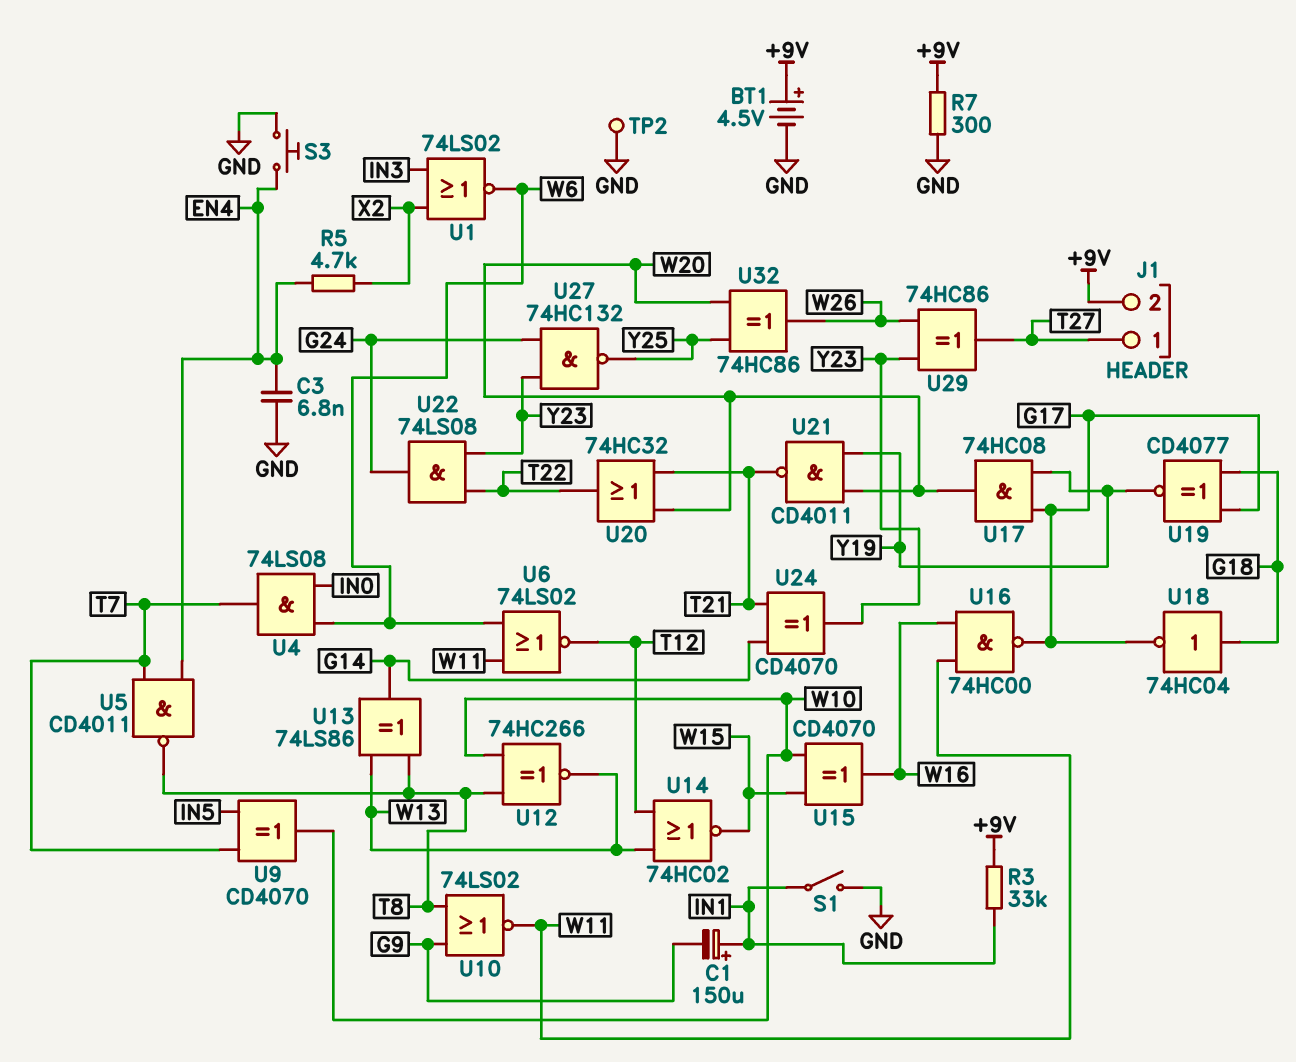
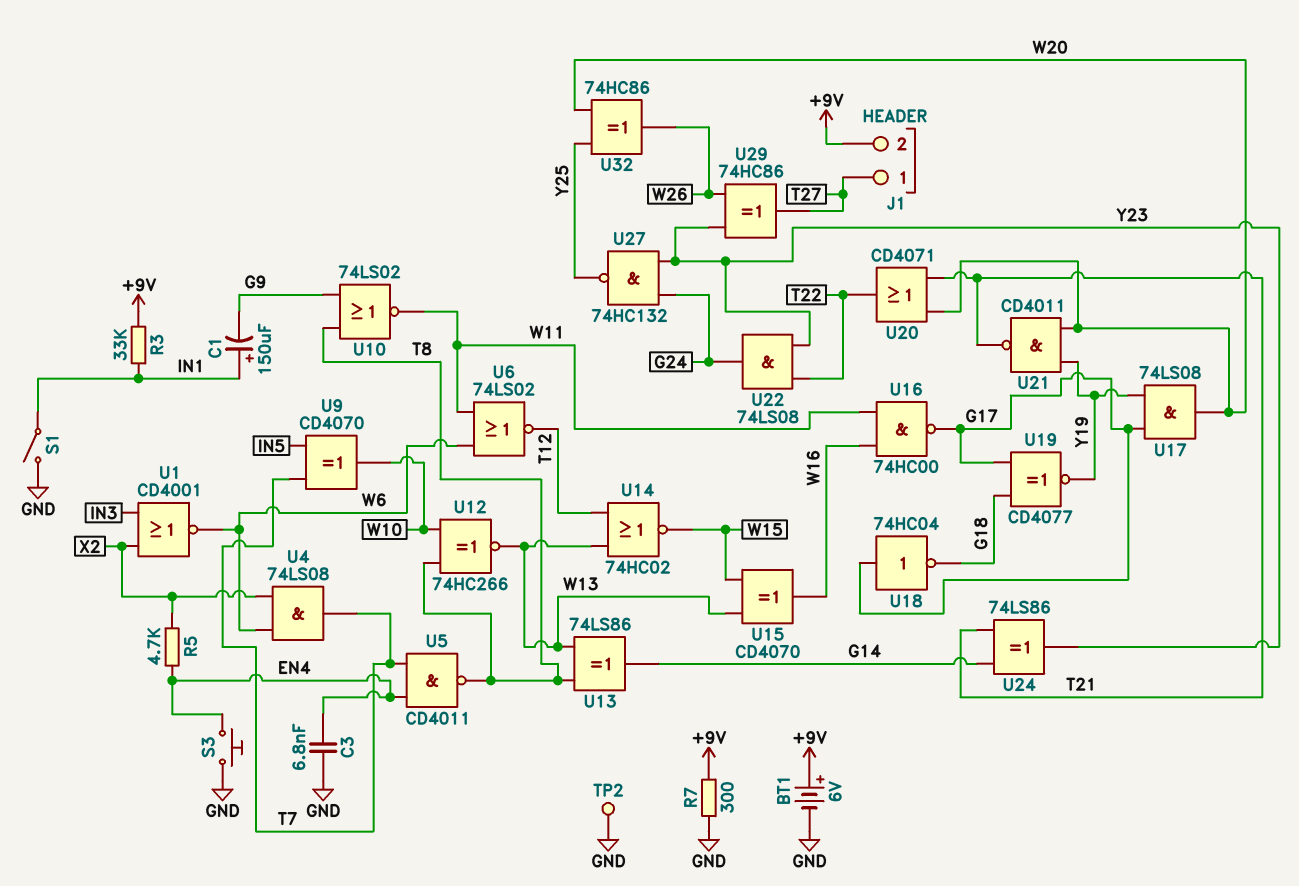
BT1: 4.5V (plus +9V, minus GND) -> 6V (plus +9V, minus GND)
U1: NOR 74LS02 (in IN3, in X2, out W6) -> NOR CD4001 (in IN3, in X2, out W6)
U4: AND 74LS08 (in IN0, in W6, out T7) -> AND 74LS08 (in W6, in X2, out T7)
U15: XOR CD4070 (in W10, in W15, out W16) -> XOR CD4070 (in W13, in W15, out W16)
U17: AND 74HC08 (in G17, in Y19, out W20) -> AND 74LS08 (in G17, in Y19, out W20)
U18: NOT 74HC04 (in G18, out G17) -> NOT 74HC04 (in G17, out G18)
U20: OR 74HC32 (in T21, in W20, out T22) -> OR CD4071 (in T21, in W20, out T22)
U24: XOR CD4070 (in G14, in T21, out Y23) -> XOR 74LS86 (in G14, in T21, out Y23)

